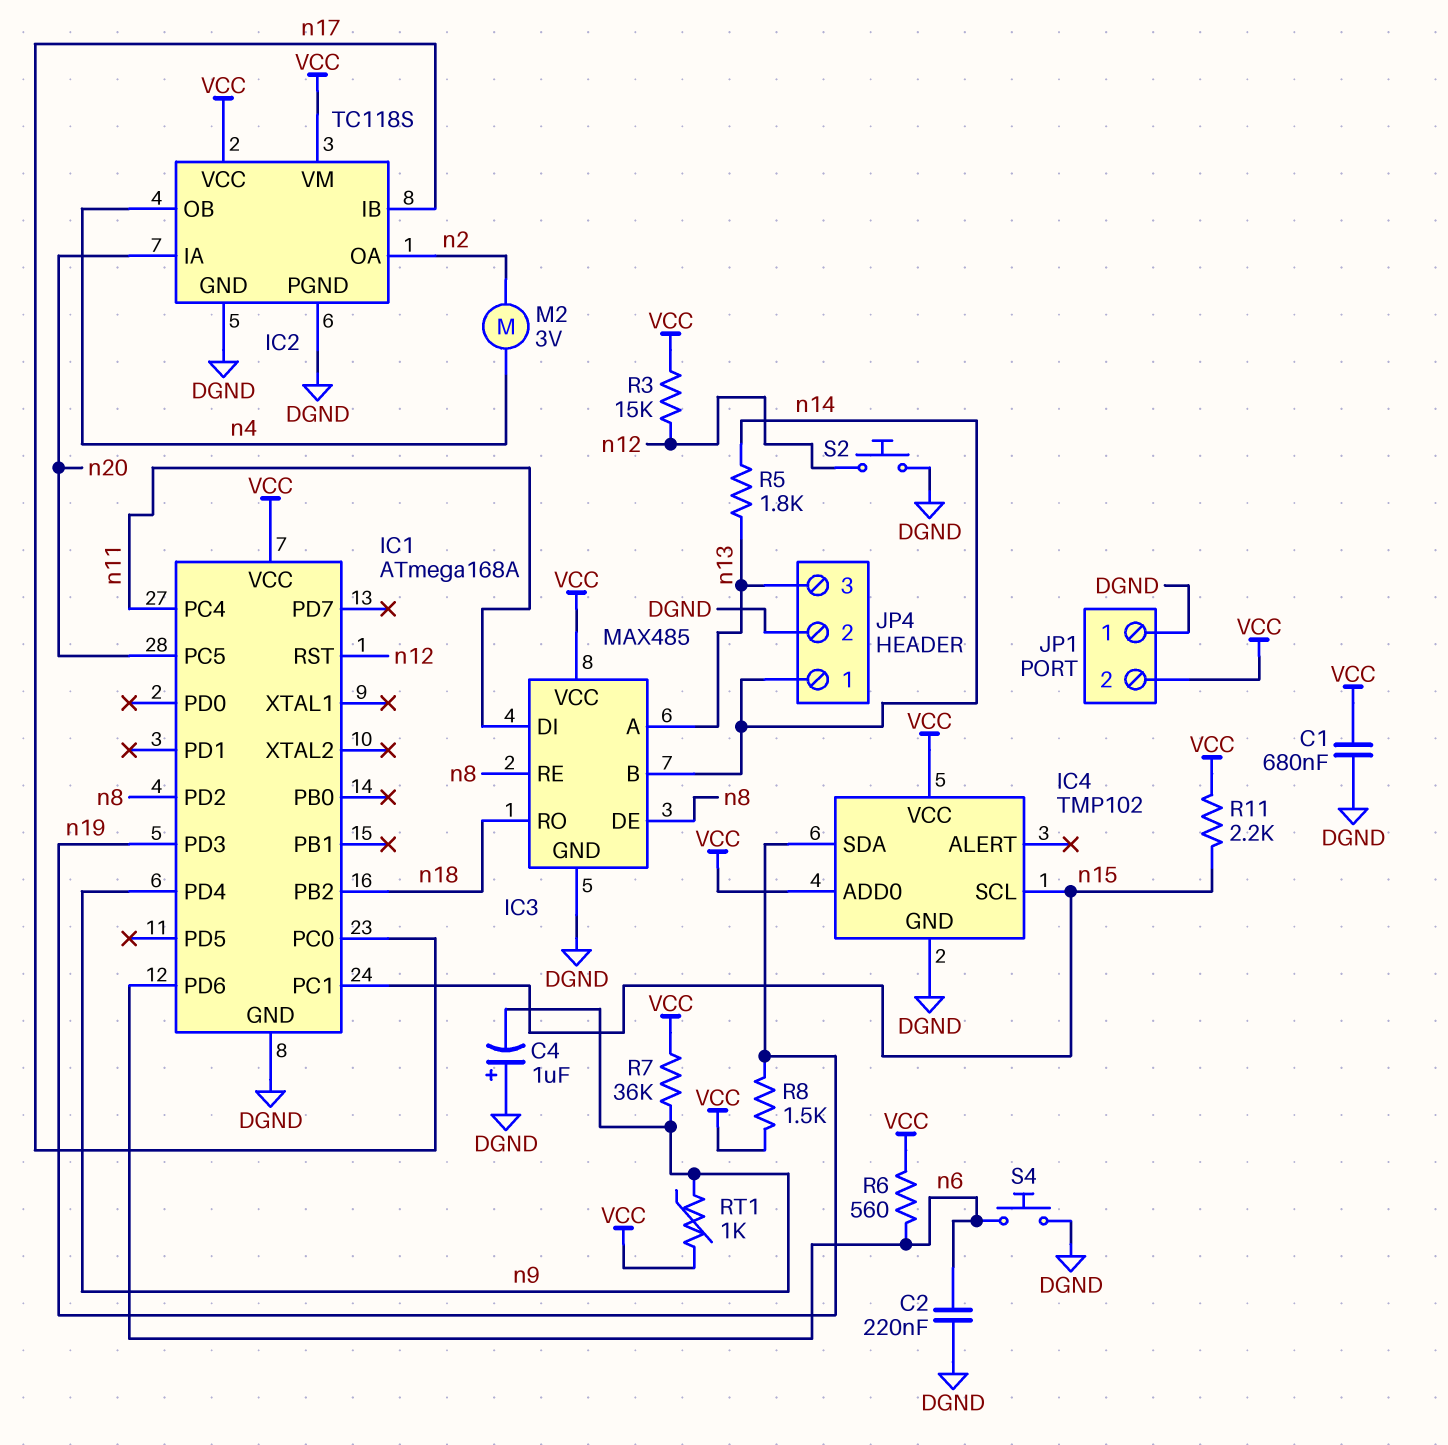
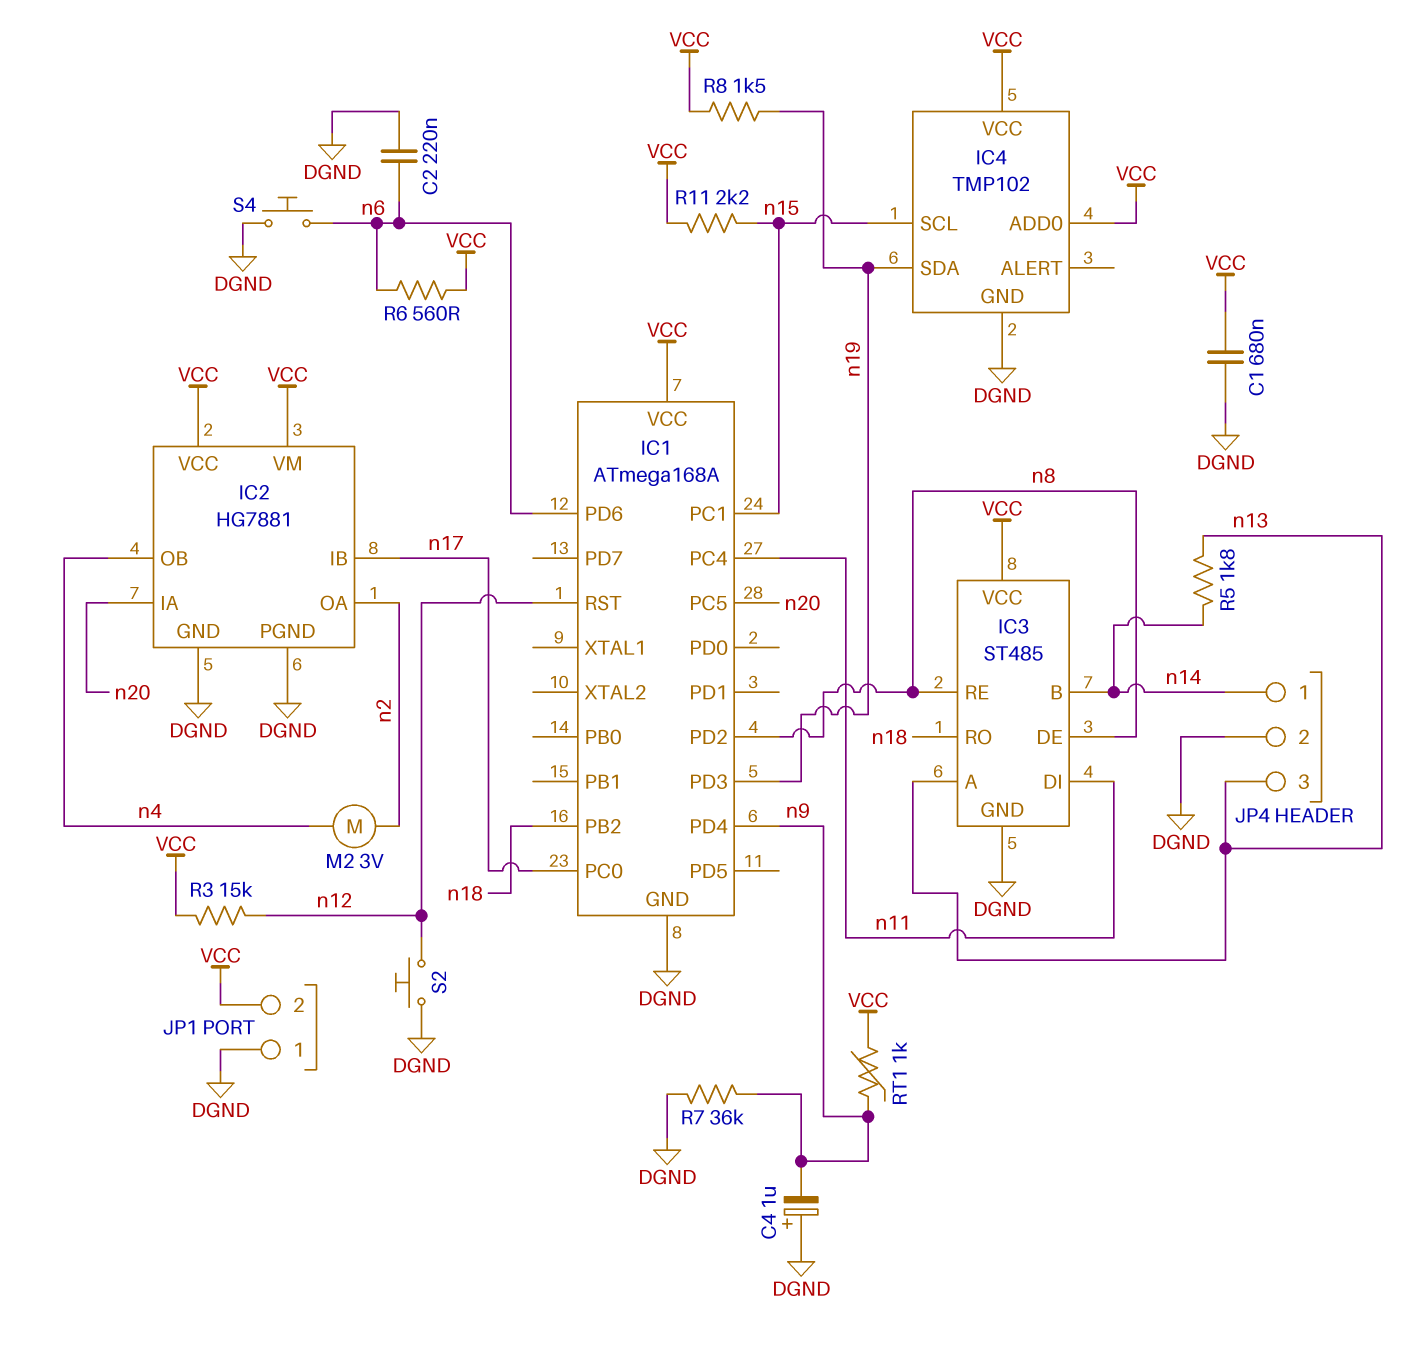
IC2: TC118S -> HG7881
IC3: MAX485 -> ST485
R7: 36k (VCC, n9) -> 36k (DGND, n9)

